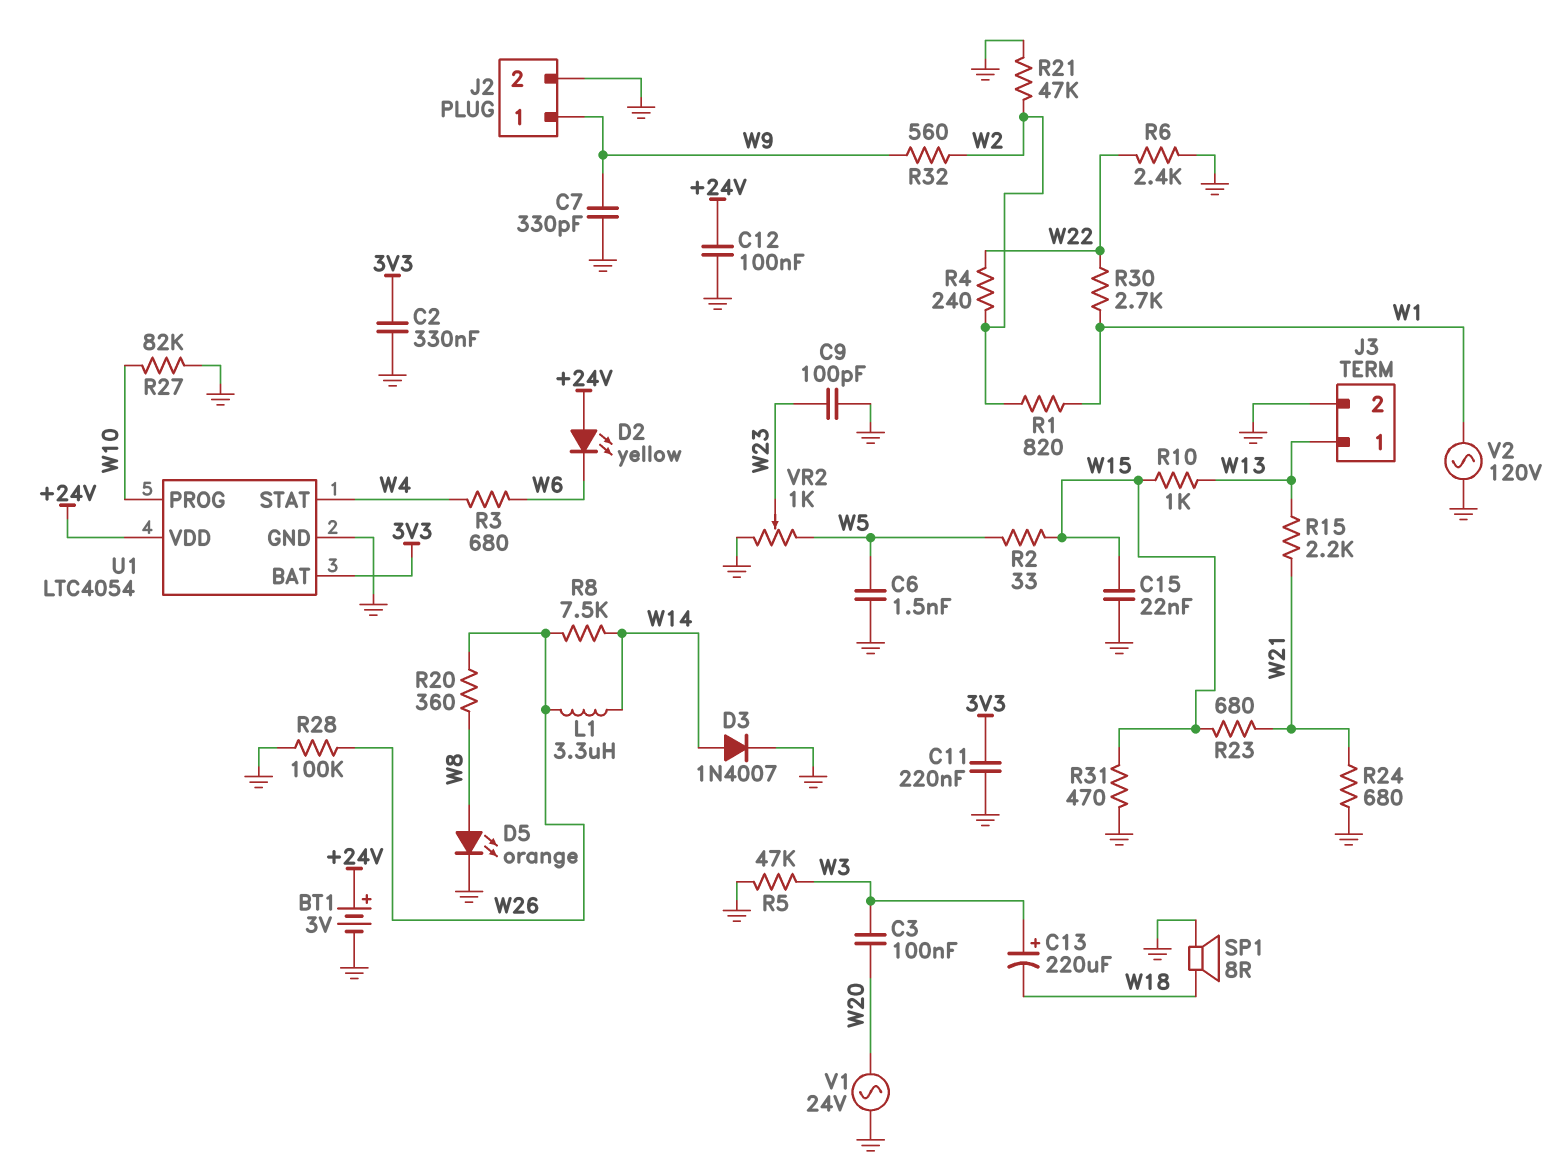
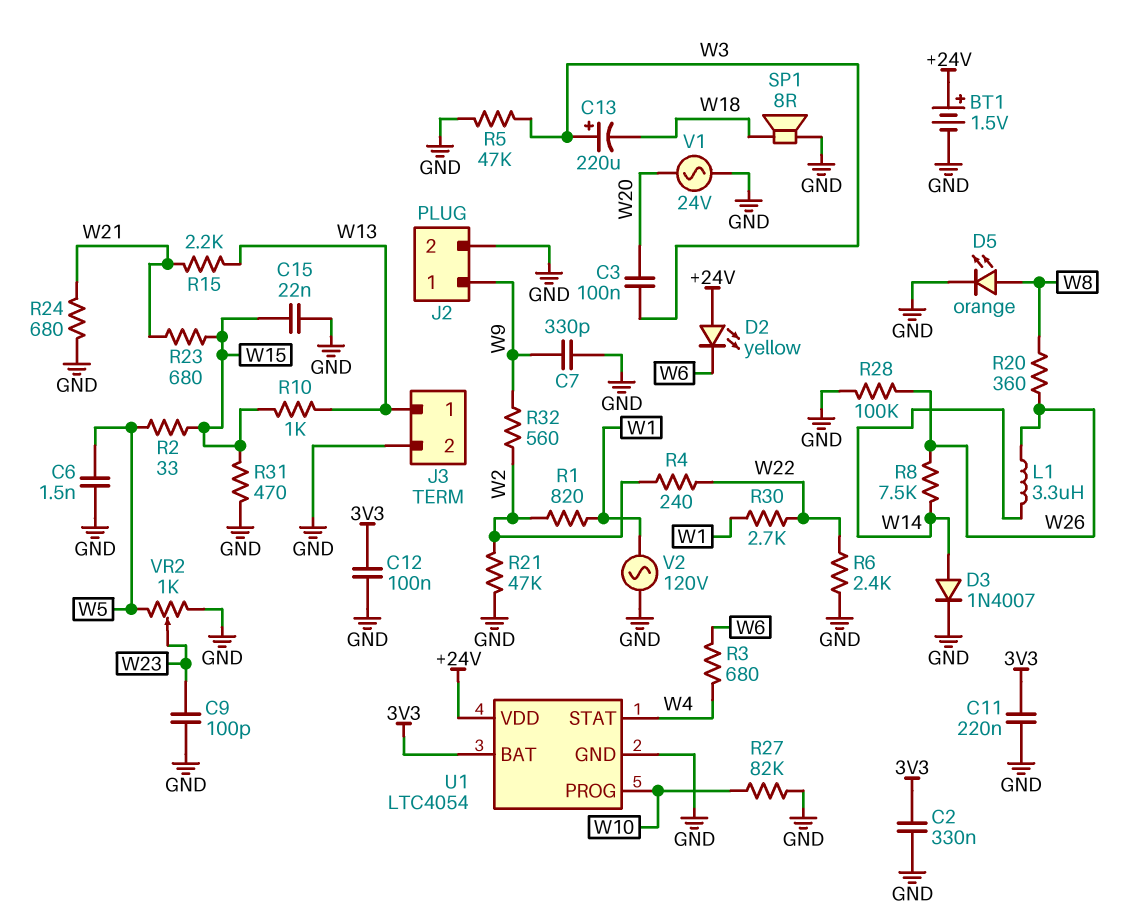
BT1: 3V (plus +24V, minus GND) -> 1.5V (plus +24V, minus GND)
C12: 100nF (+24V, GND) -> 100nF (3V3, GND)

